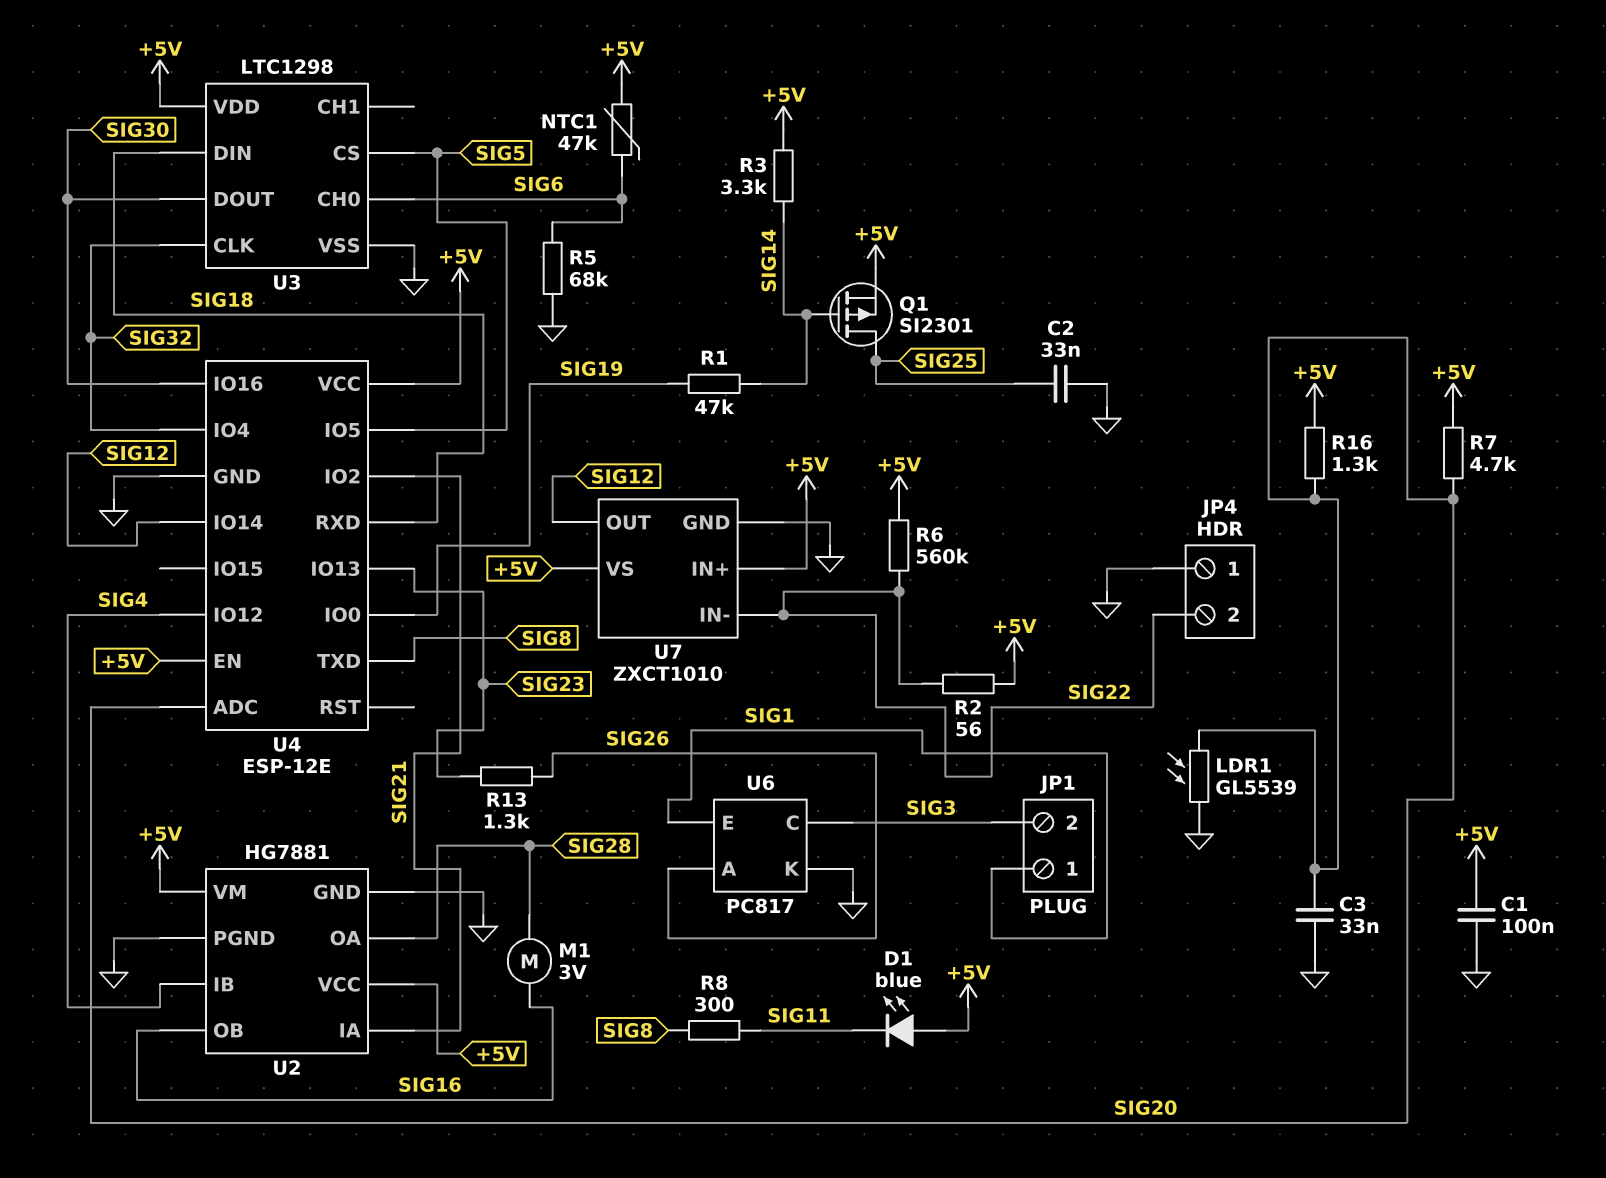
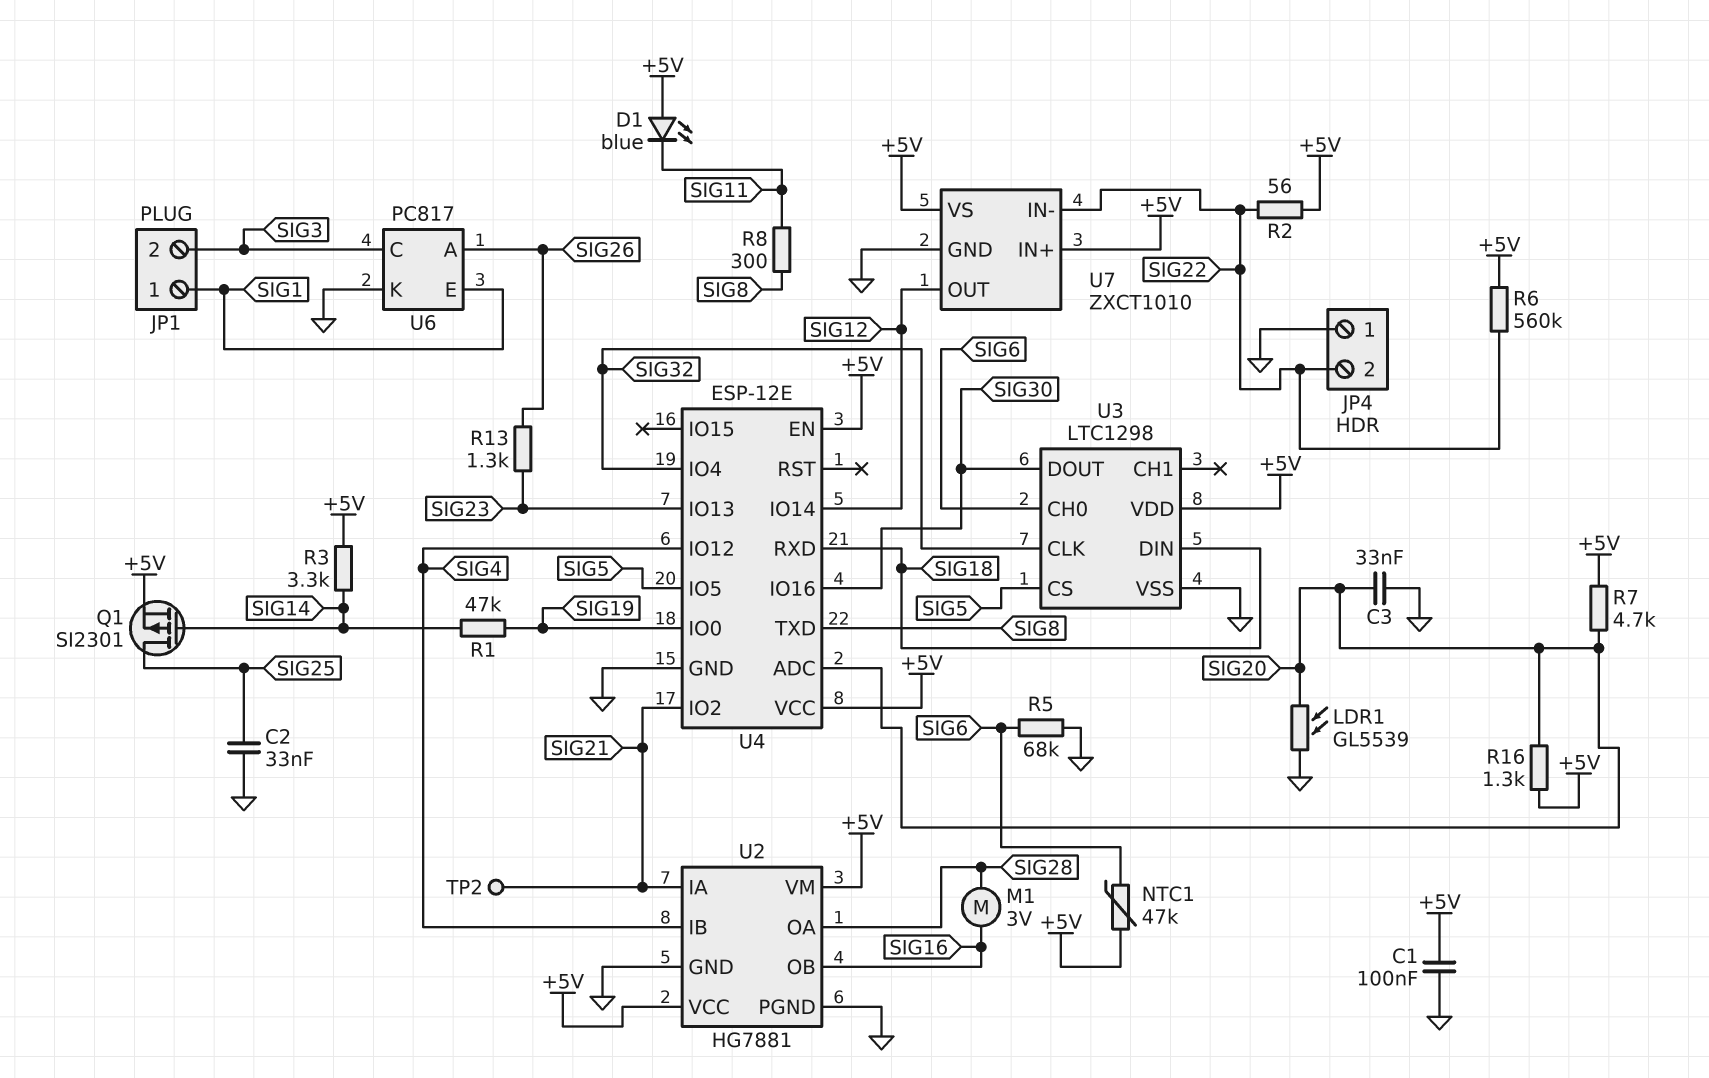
TP2: none -> test point (SIG21)

